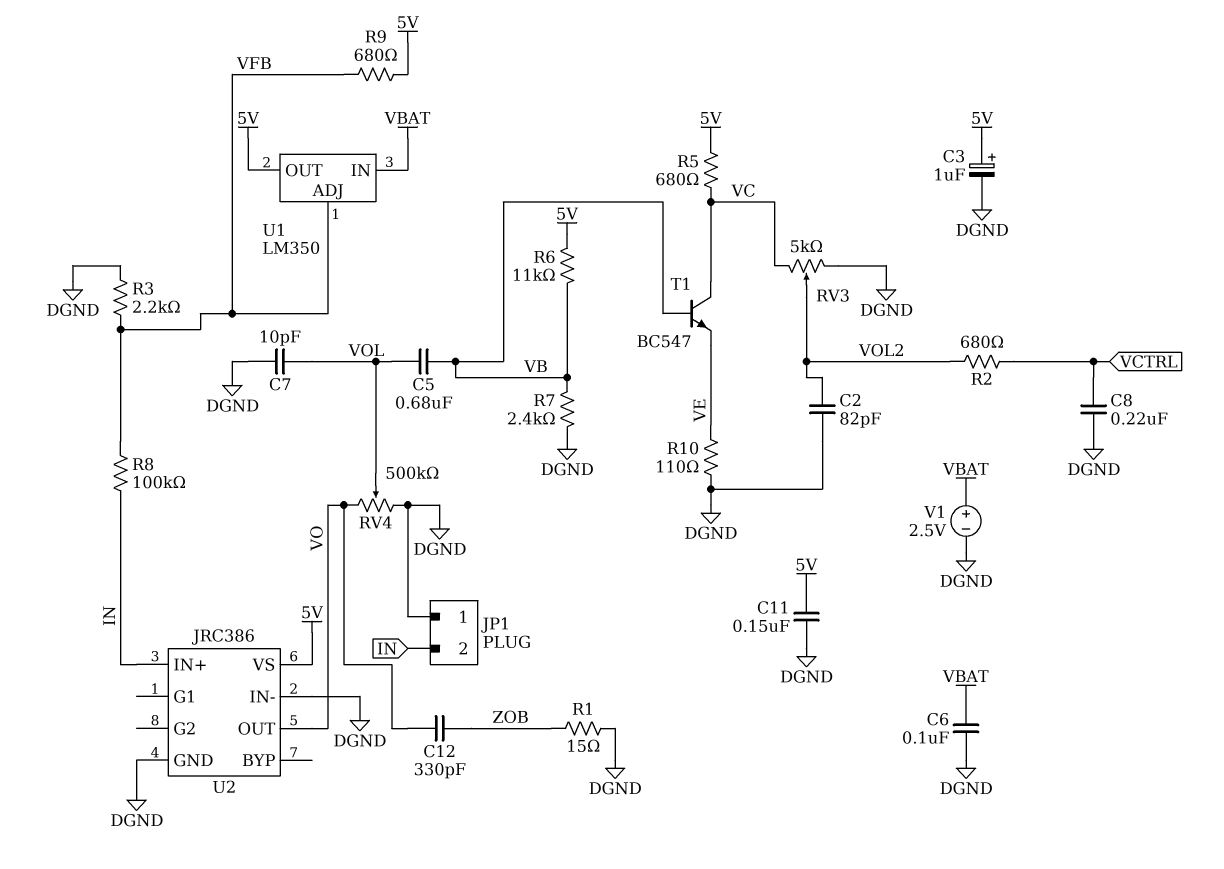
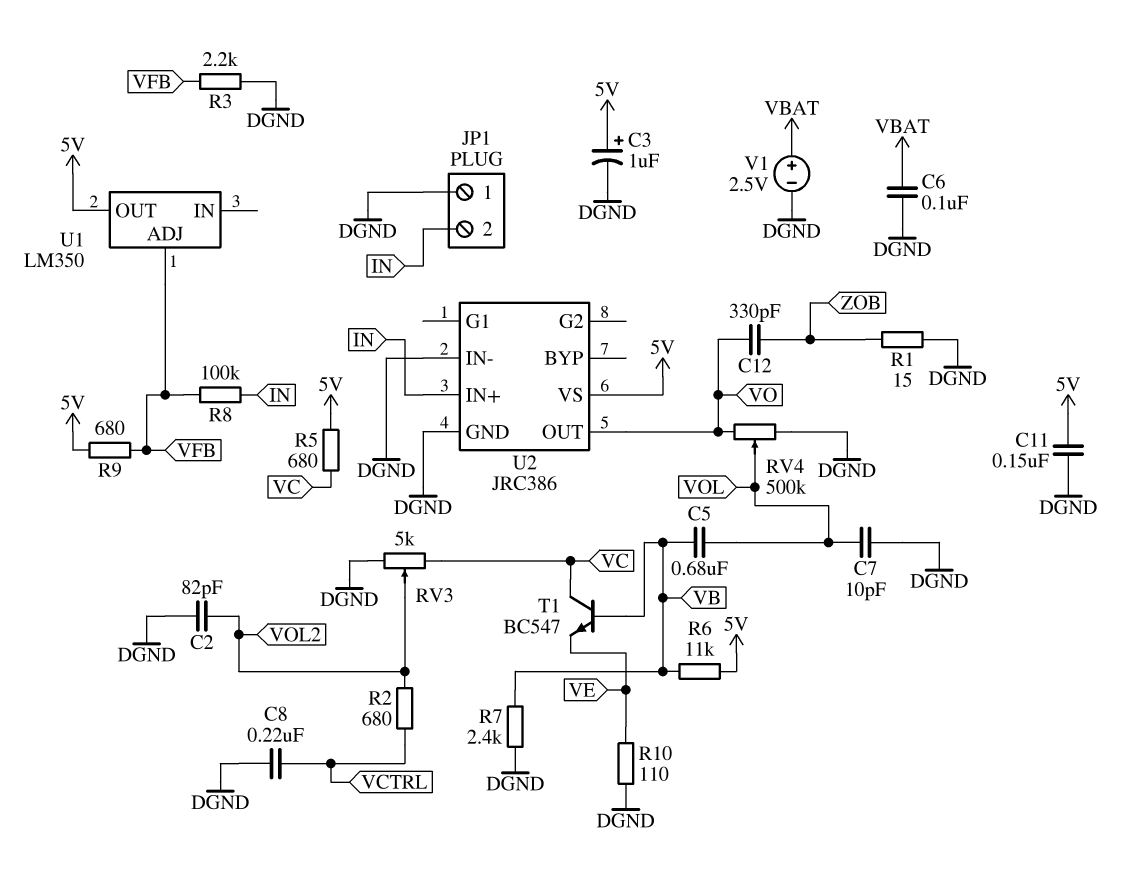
U1 pin IN: VBAT -> none

